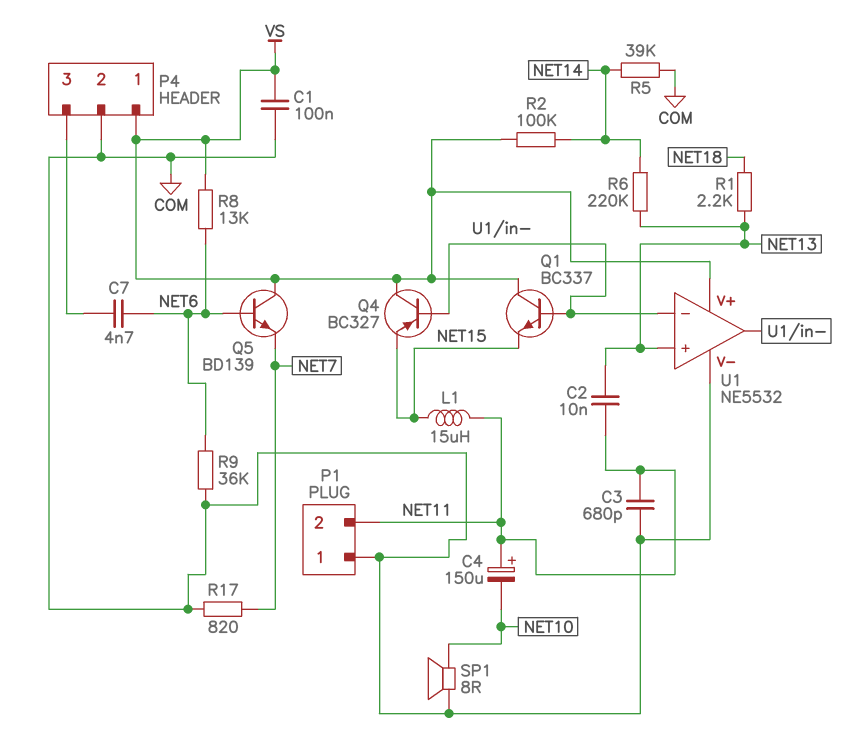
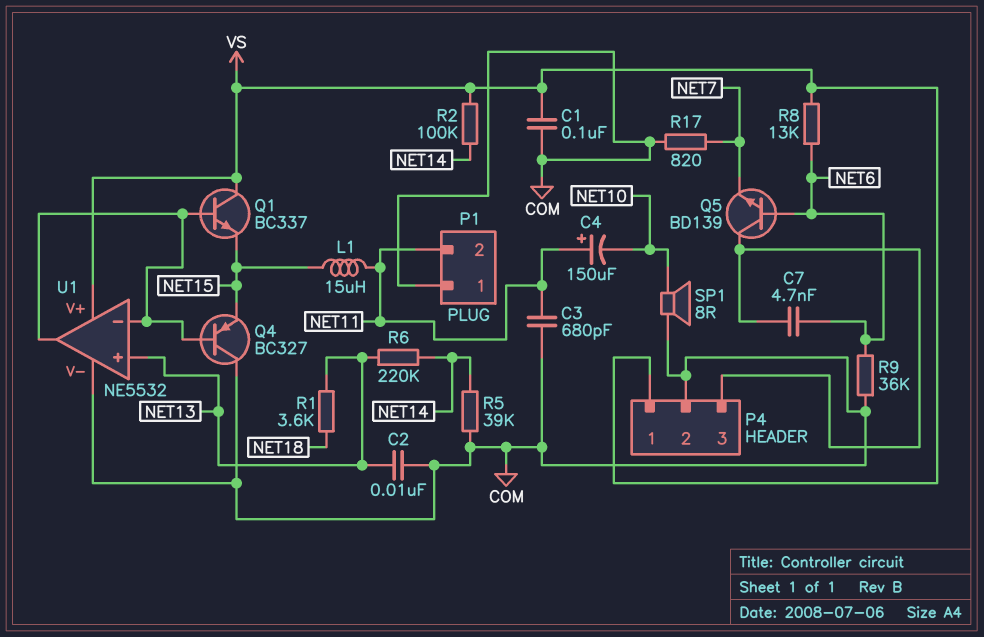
C2: 10nF (NET11, NET13) -> 10nF (COM, NET13)
Q4: PNP BC327 (B U1/in-, C VS, E NET15) -> PNP BC327 (B U1/in-, C COM, E NET15)
Q5: NPN BD139 (B NET6, C VS, E NET7) -> NPN BD139 (B NET6, C P4/3, E NET7)
R1: 2.2k (NET13, NET18) -> 3.6k (NET13, NET18)

